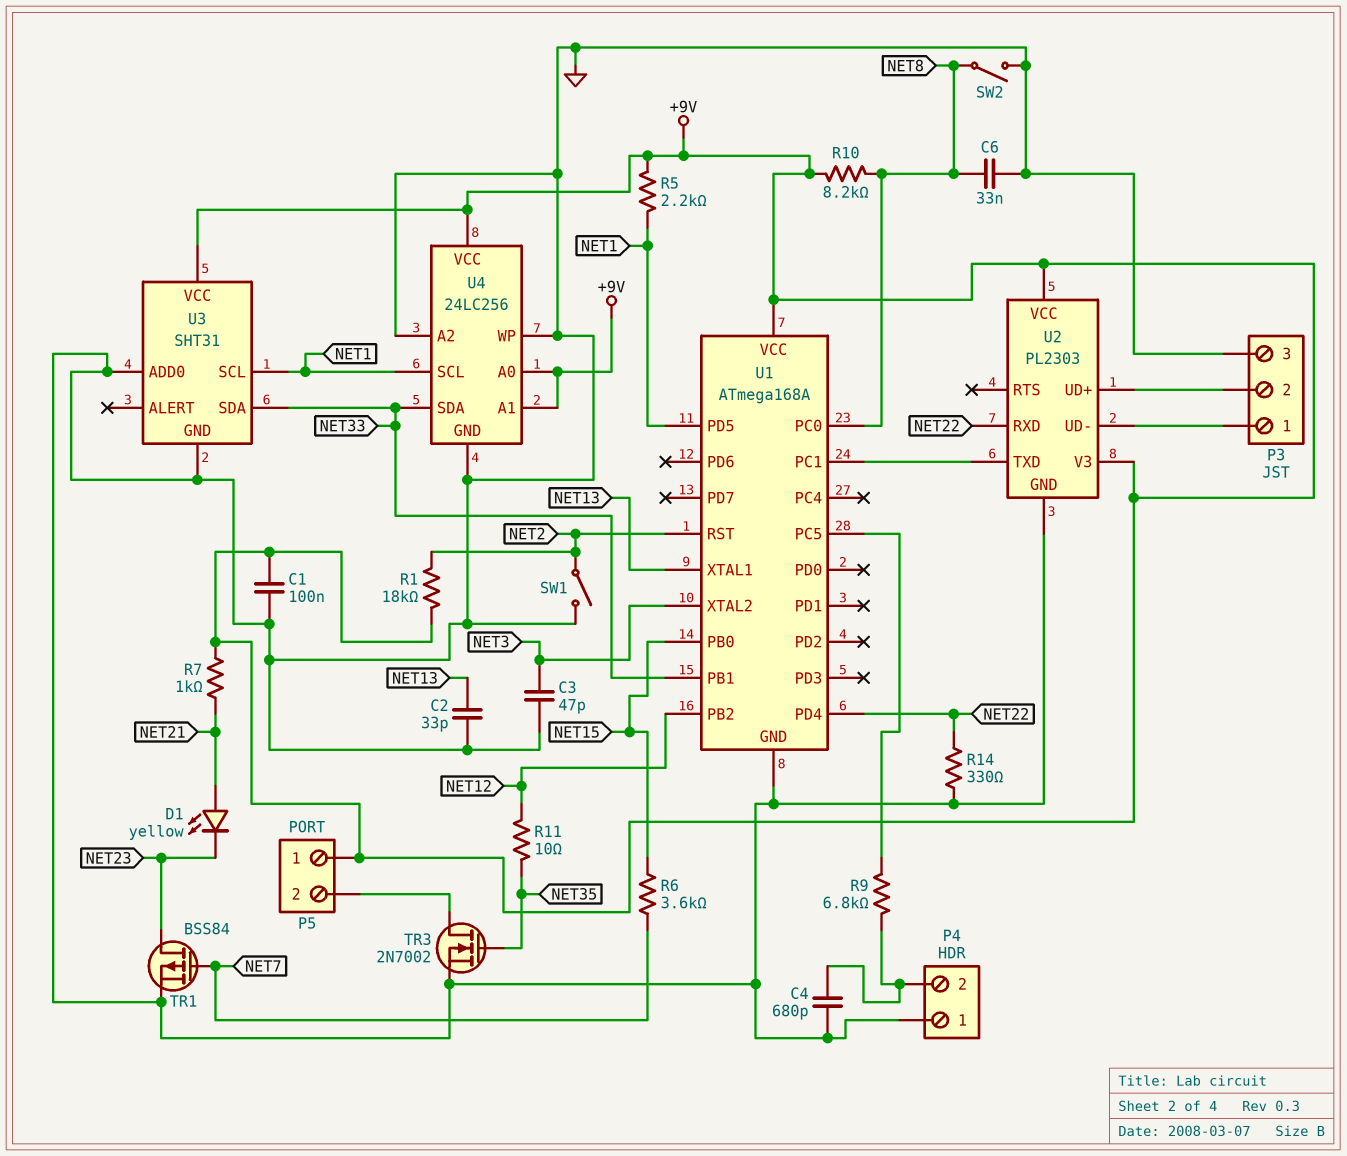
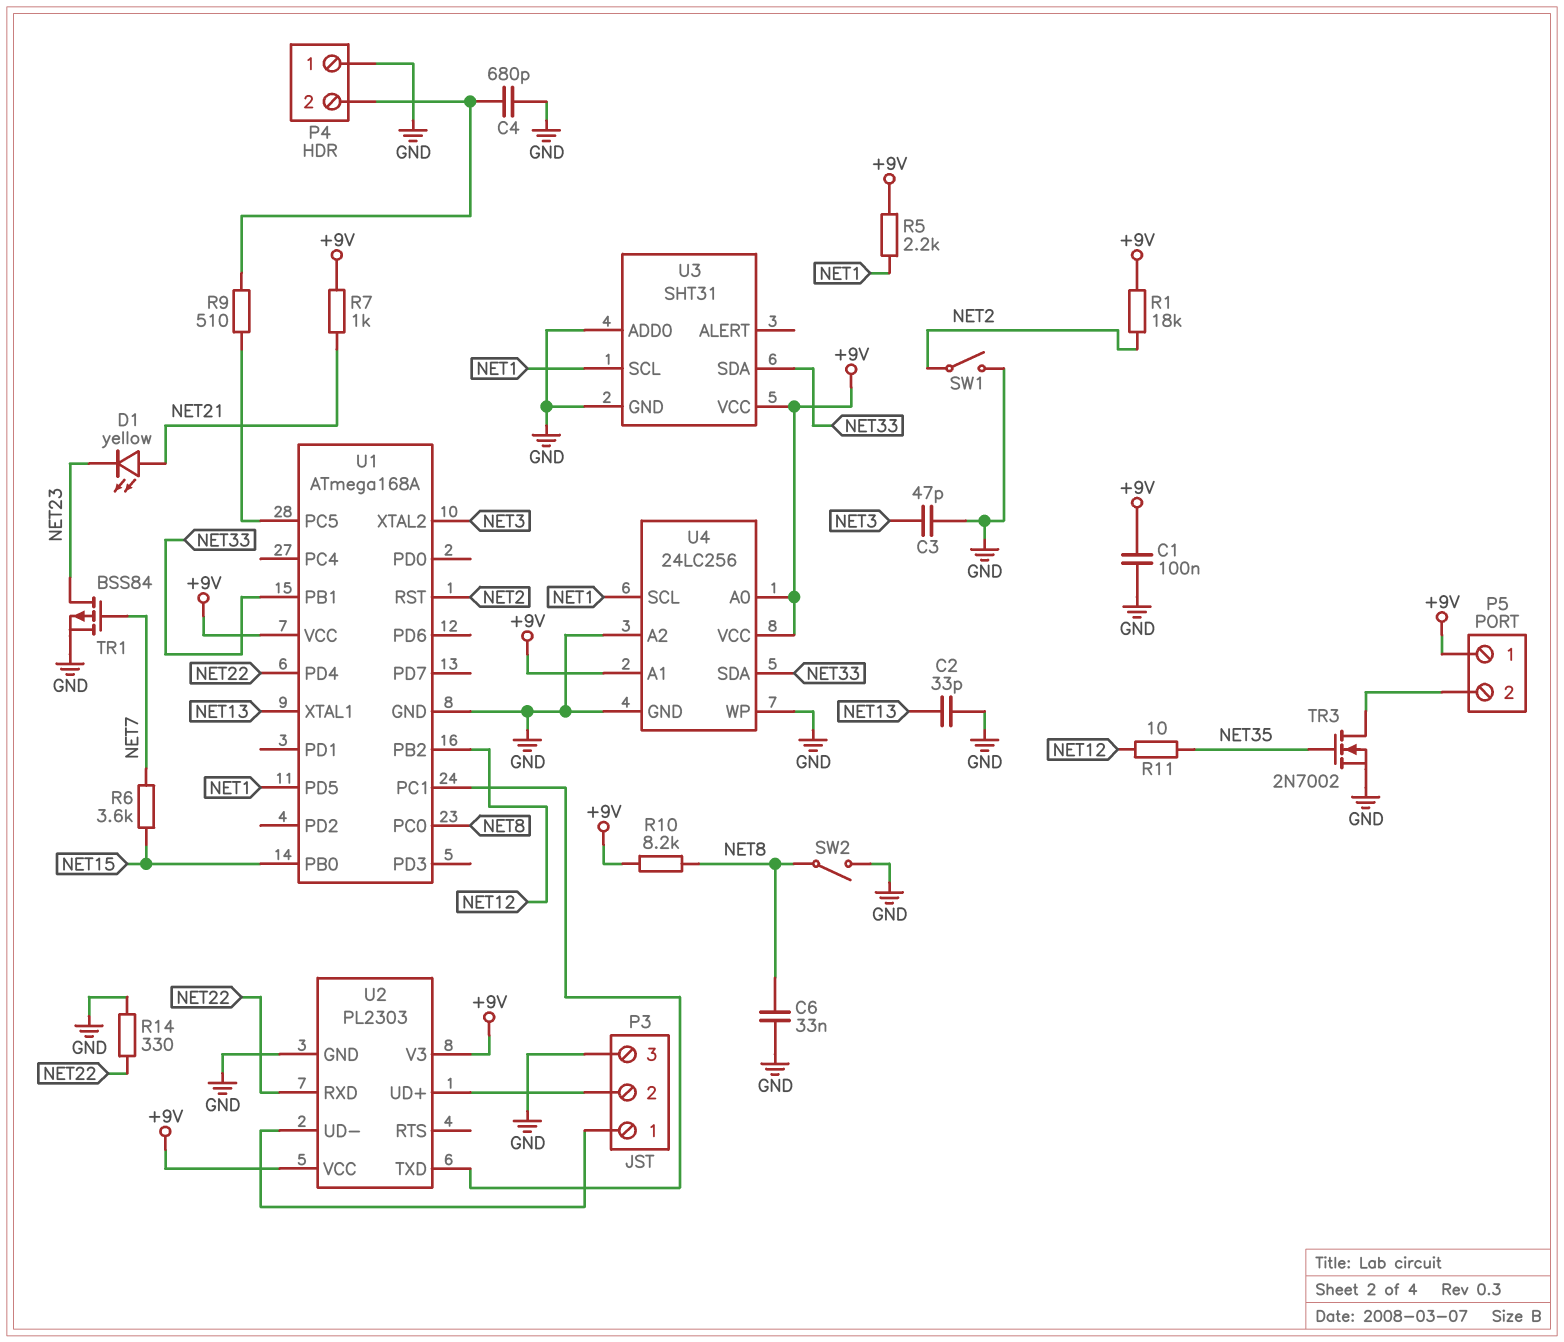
R9: 6.8k (P4/2, U1/PC5) -> 510 (P4/2, U1/PC5)

